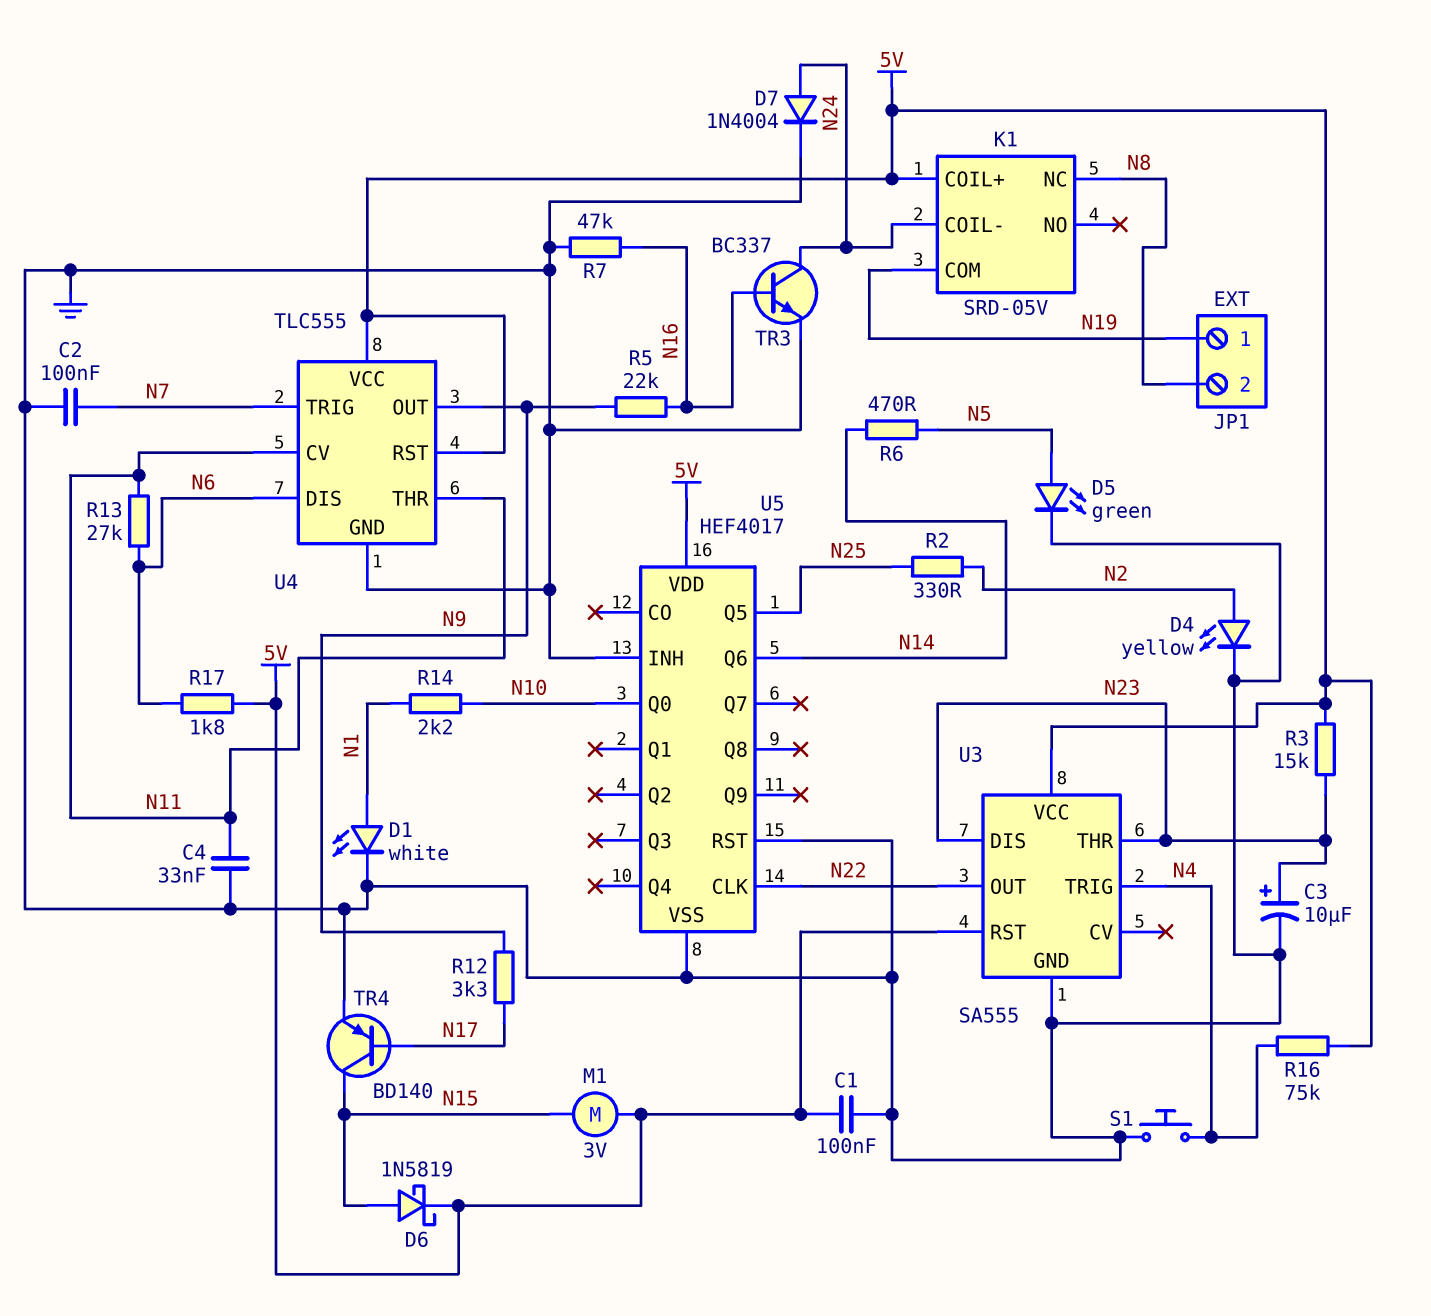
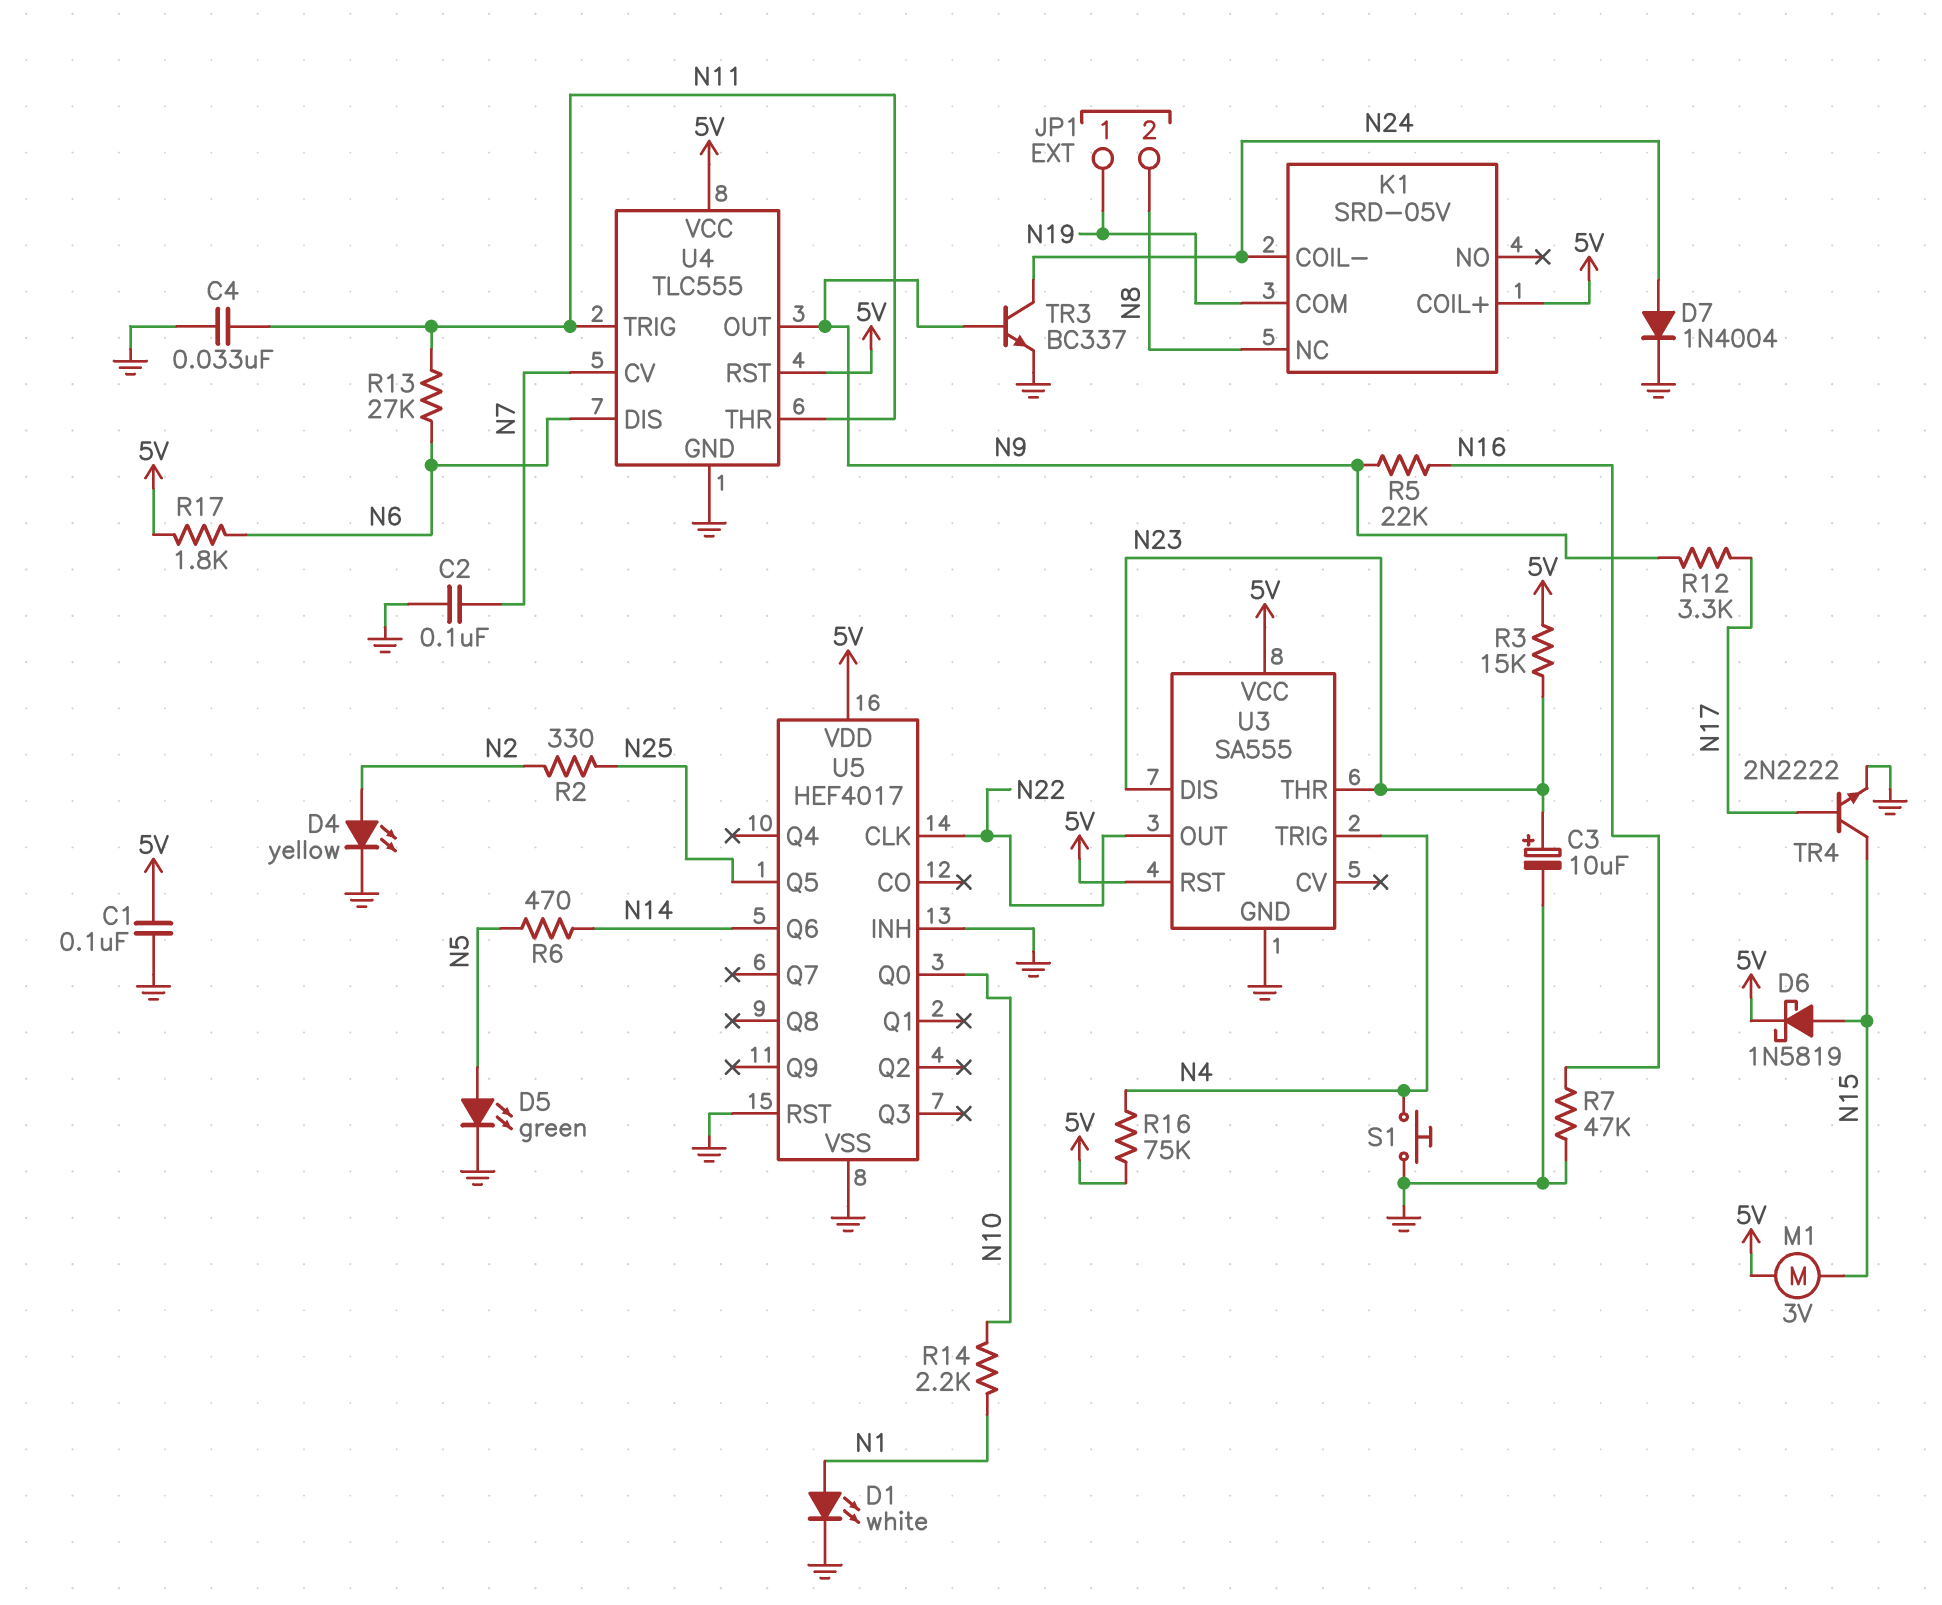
TR3: NPN BC337 (B N16, C N24, E GND) -> NPN BC337 (B N9, C N24, E GND)
TR4: PNP BD140 (B N17, C N15, E GND) -> NPN 2N2222 (B N17, C N15, E GND)
U4 pin CV: N11 -> N7
U4 pin TRIG: N7 -> N11

